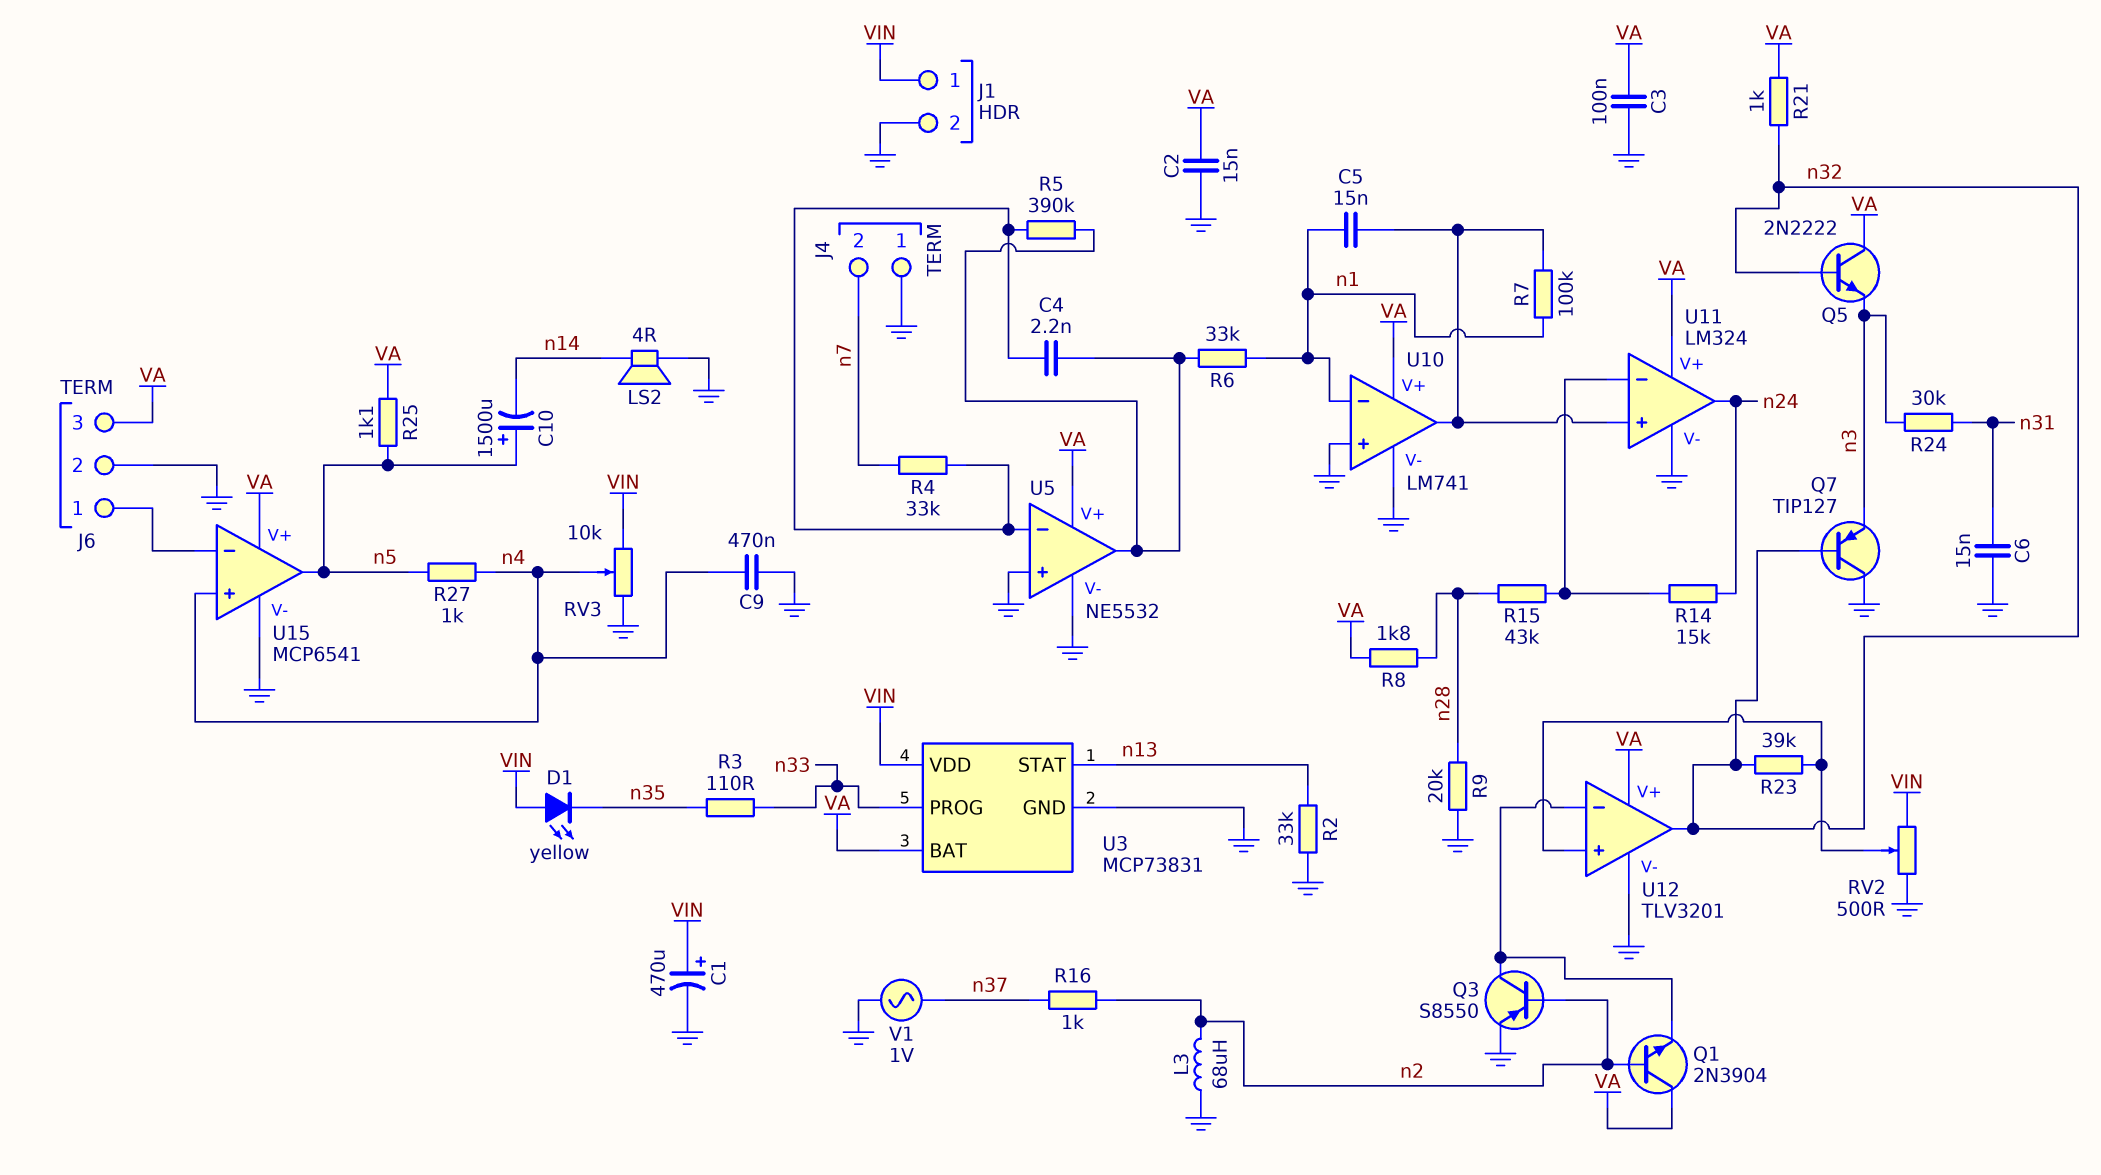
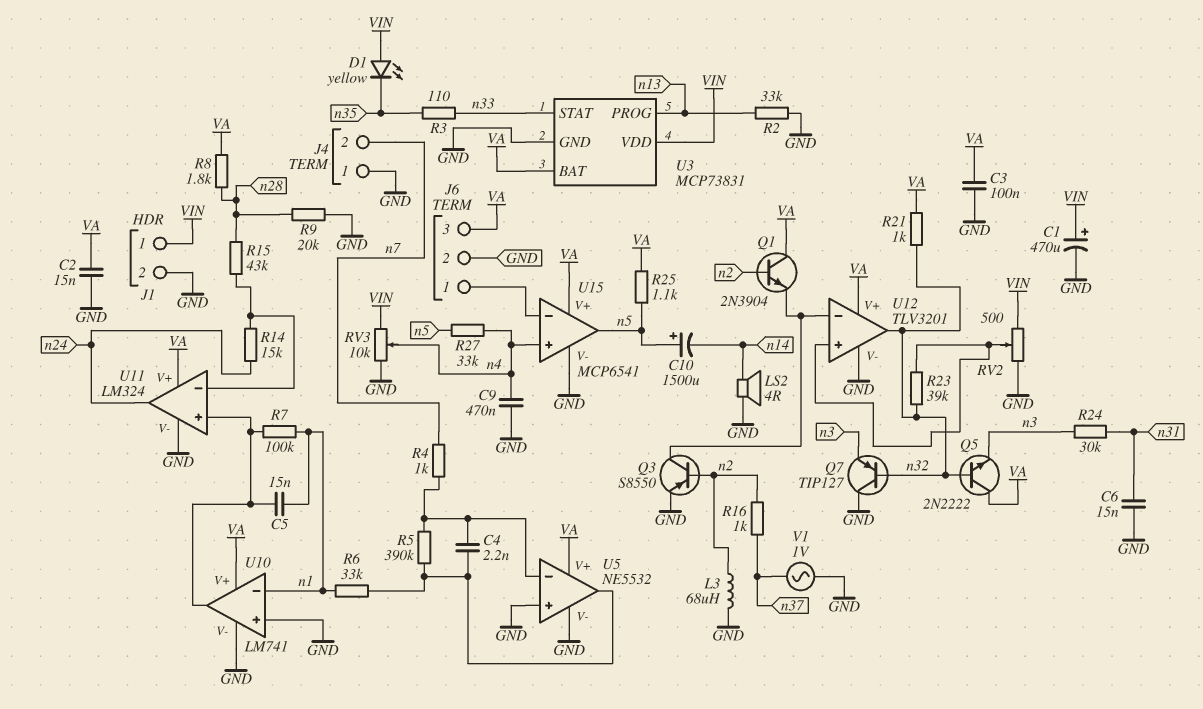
R4: 33k (U5/in-, n7) -> 1k (U5/in-, n7)
R27: 1k (n4, n5) -> 33k (n4, n5)
U3 pin PROG: n33 -> n13
U3 pin STAT: n13 -> n33

